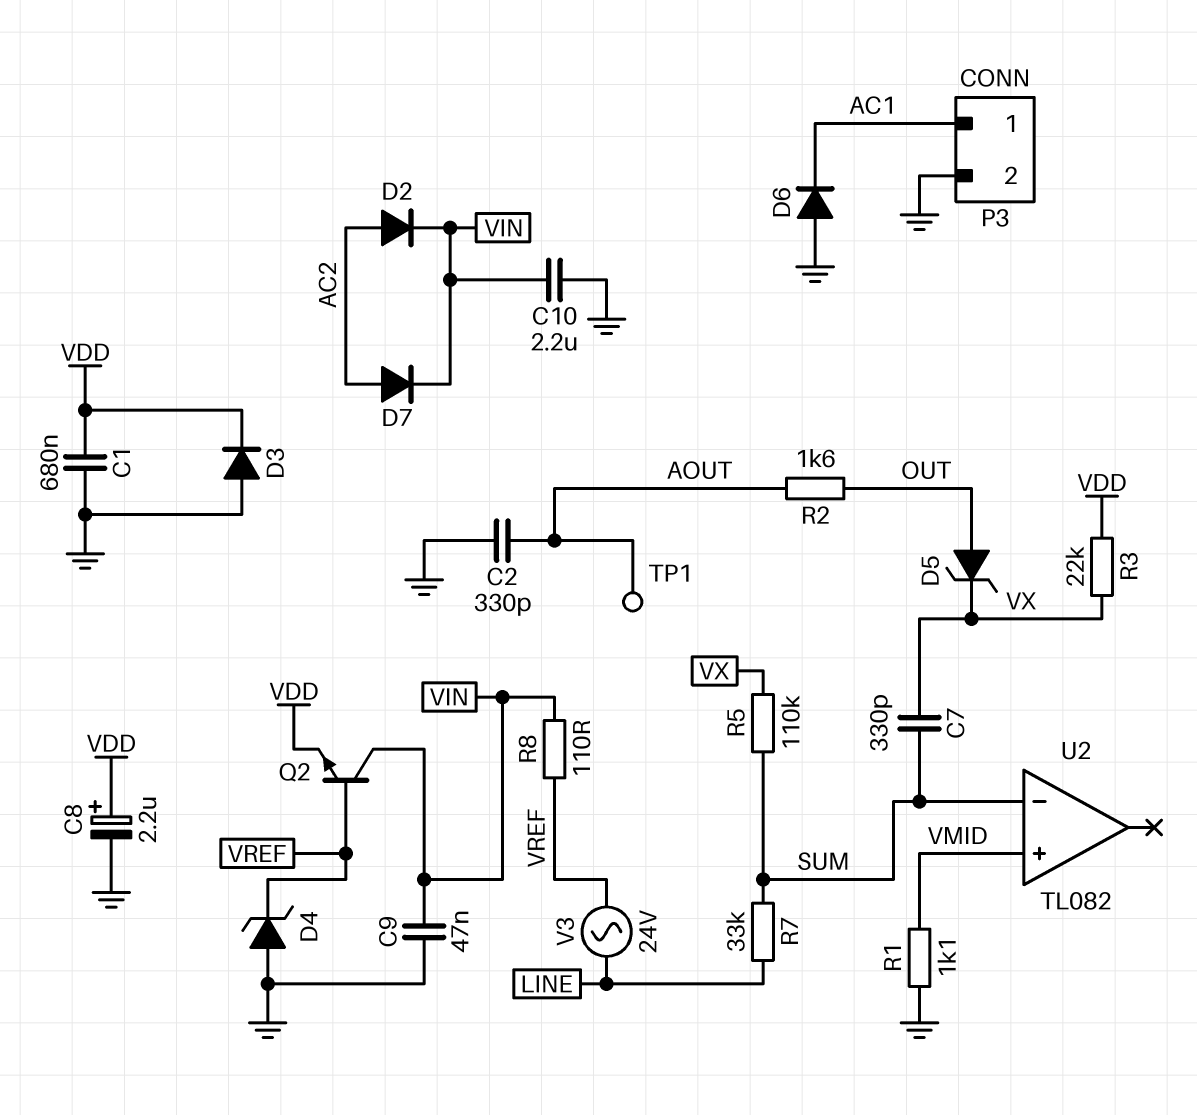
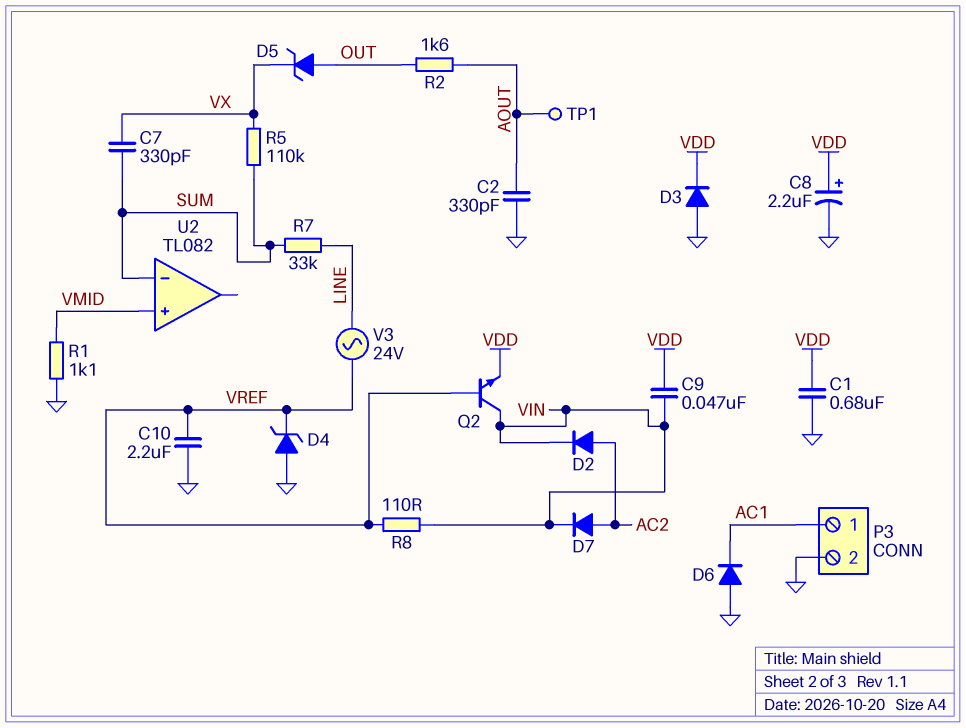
C9: 47nF (GND, VIN) -> 47nF (VDD, VIN)
C10: 2.2uF (GND, VIN) -> 2.2uF (GND, VREF)
R3: 22k (VDD, VX) -> none

